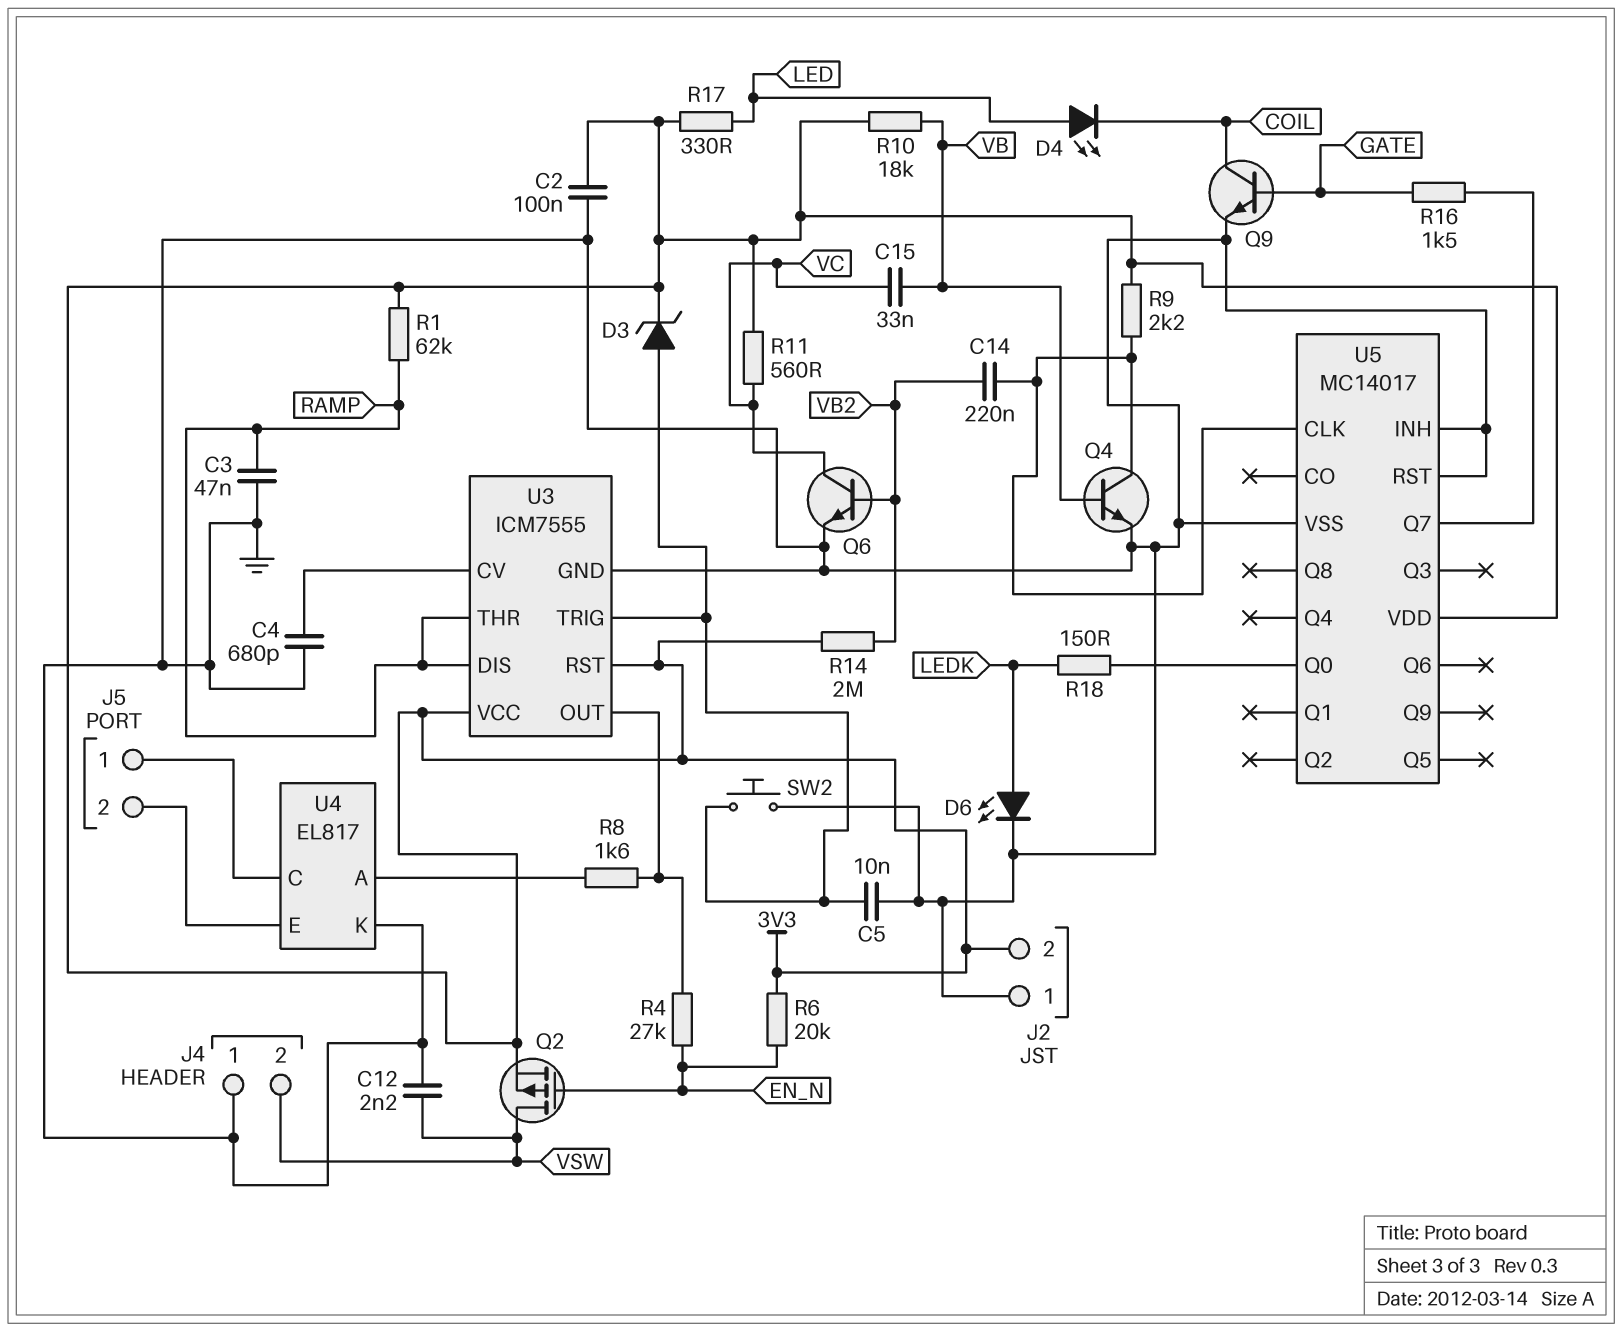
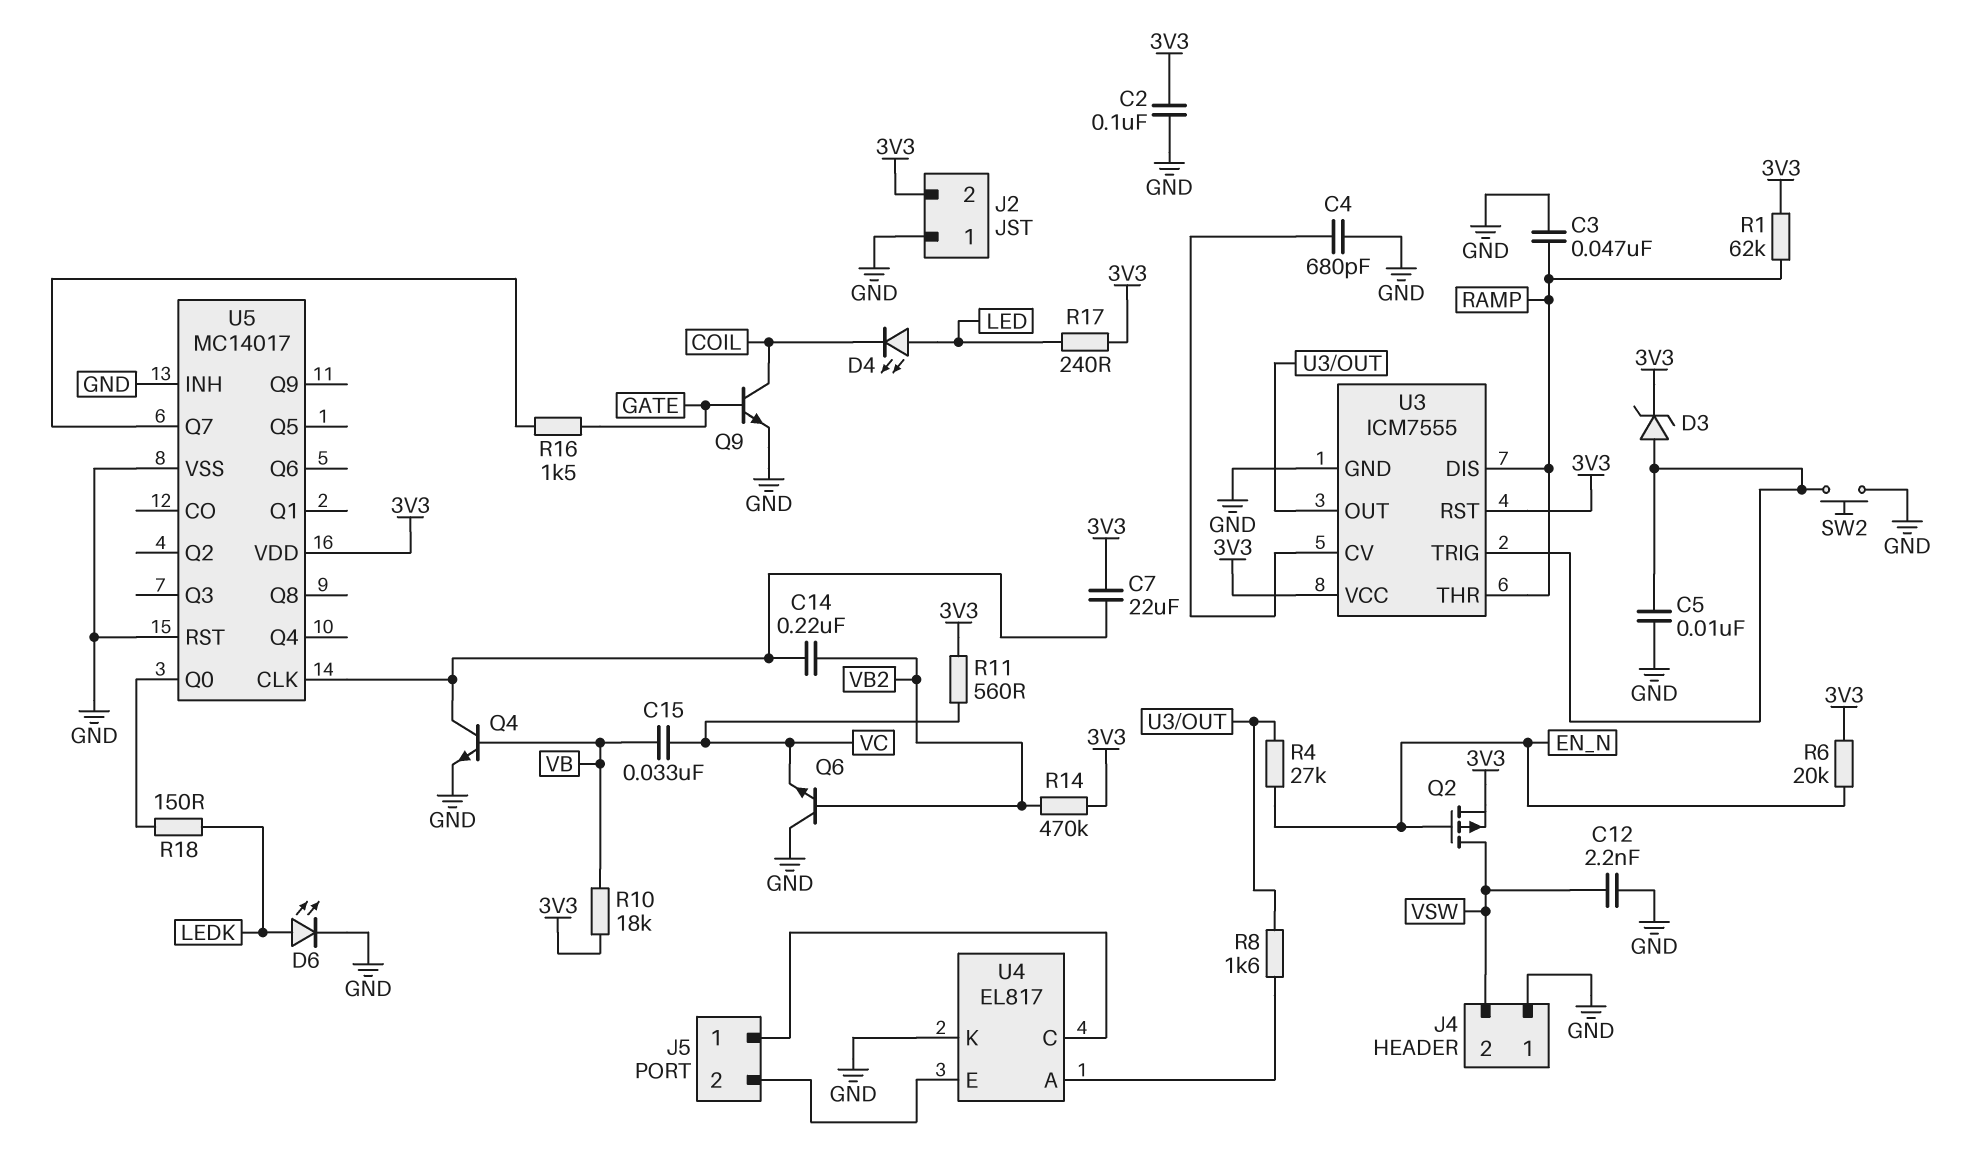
C7: none -> 22uF (3V3, U5/CLK)
Q6: NPN (B VB2, C VC, E GND) -> NPN (B VB2, C GND, E VC)
R9: 2.2k (3V3, U5/CLK) -> none
R14: 2M (3V3, VB2) -> 470k (3V3, VB2)
R17: 330 (3V3, LED) -> 240 (3V3, LED)

